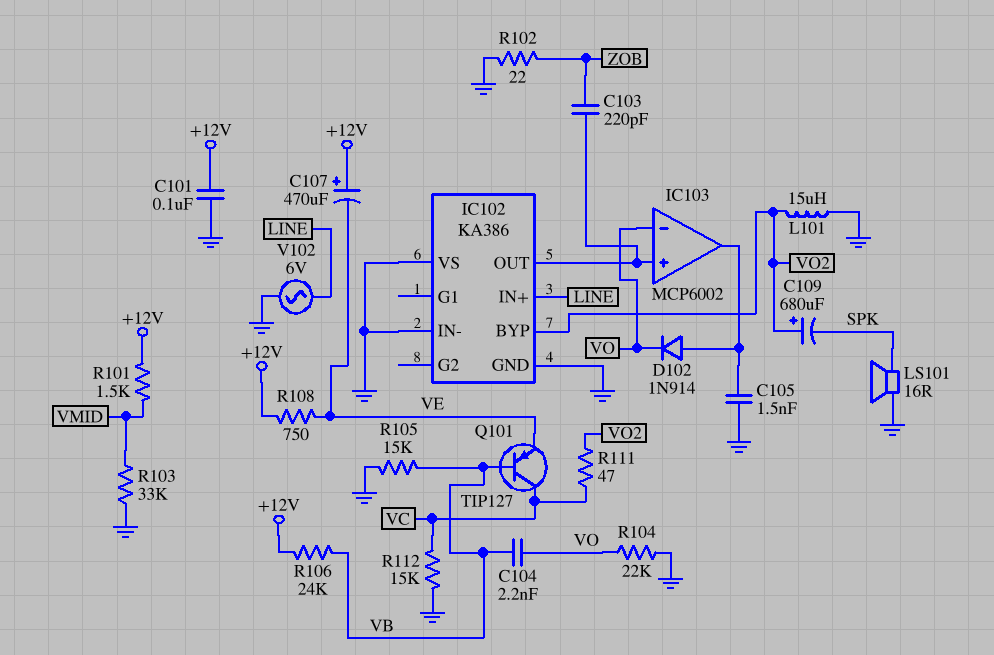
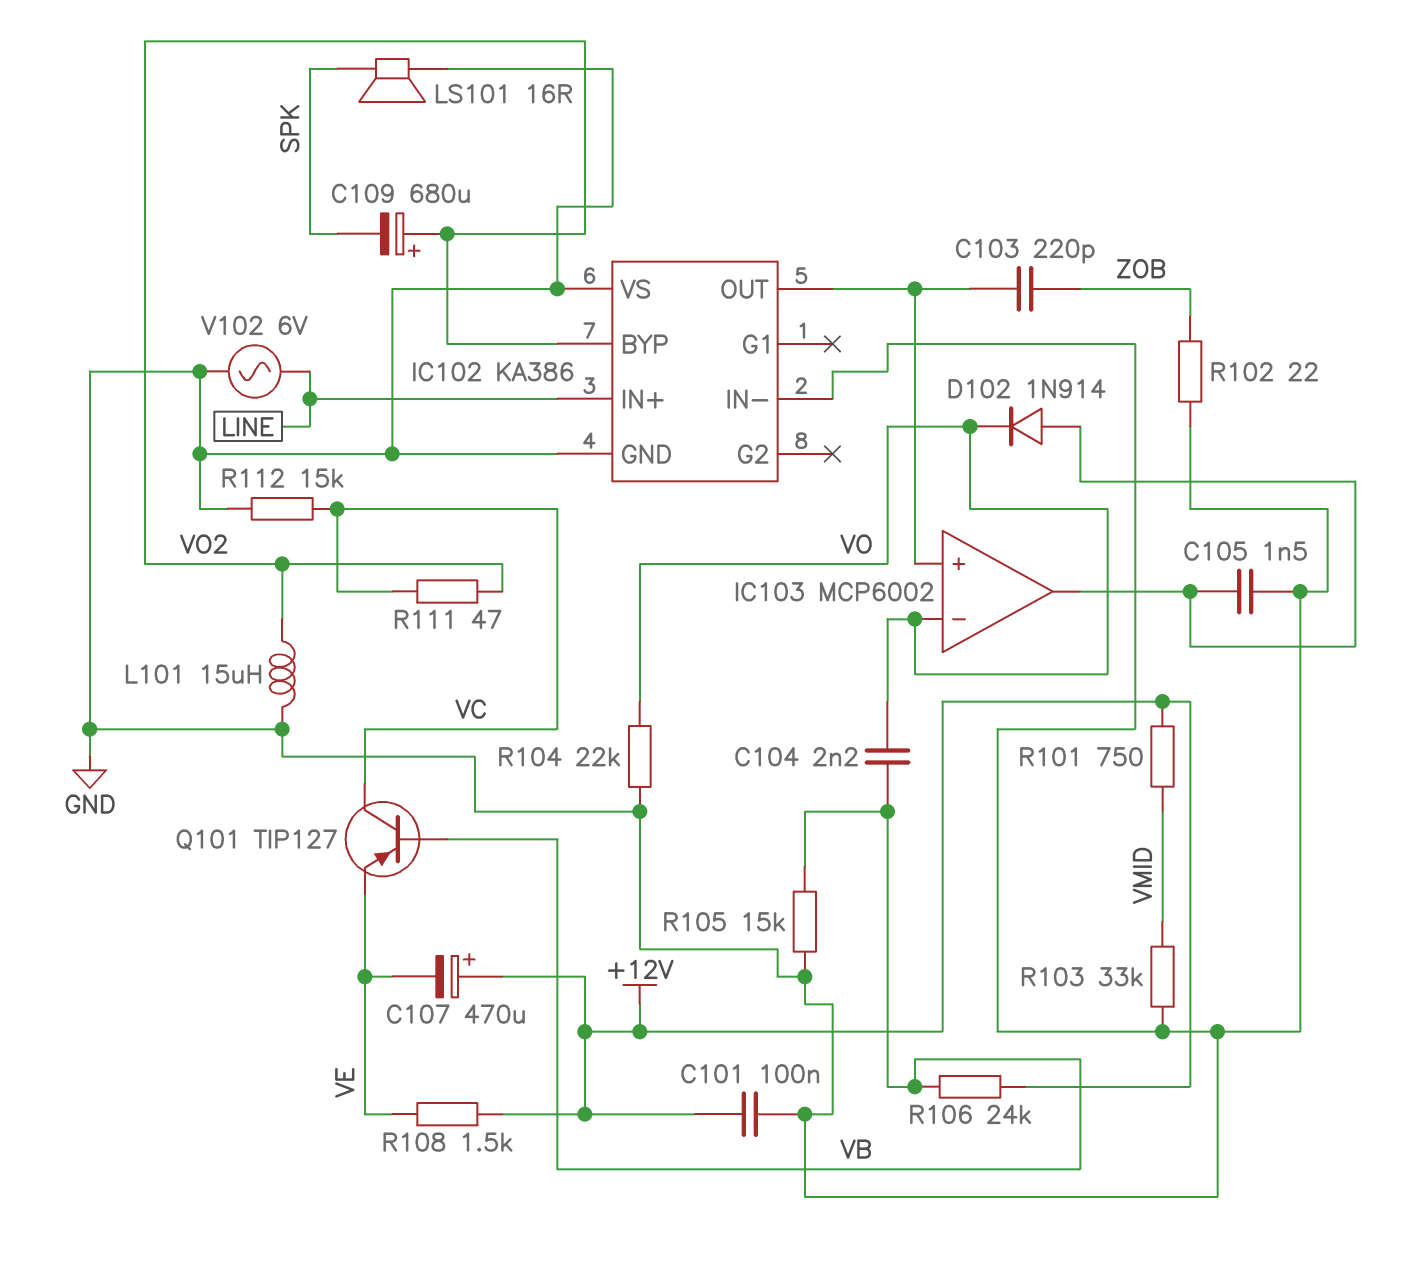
R101: 1.5k (+12V, VMID) -> 750 (+12V, VMID)
R108: 750 (+12V, VE) -> 1.5k (+12V, VE)

